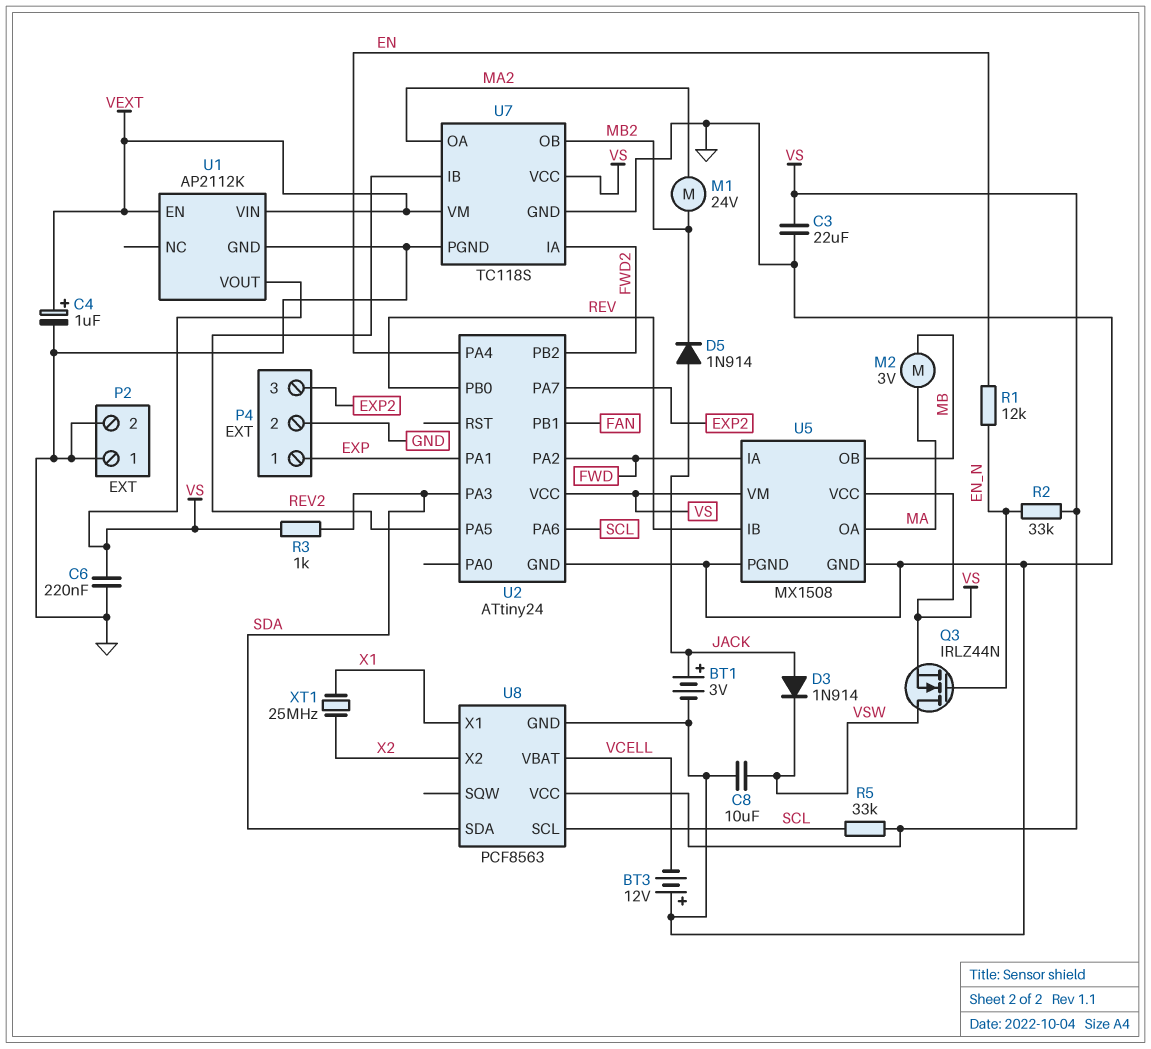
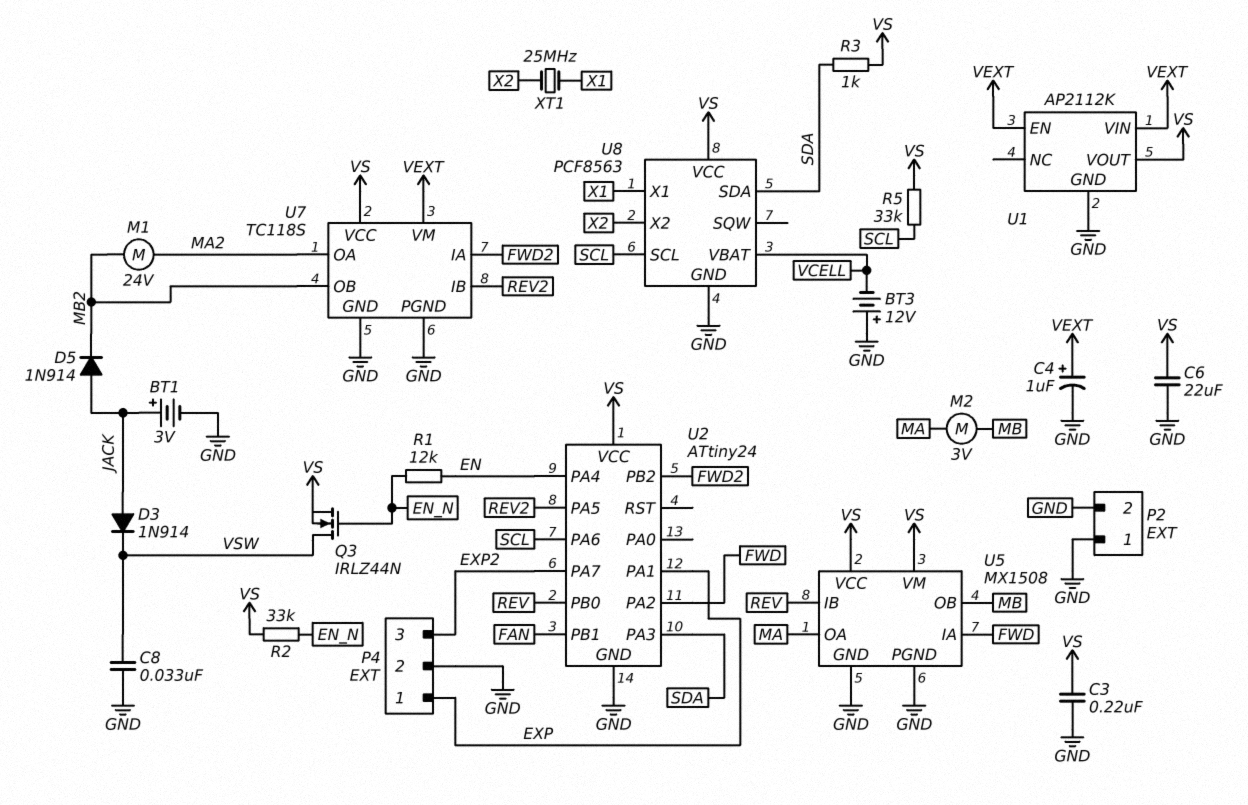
C3: 22uF (GND, VS) -> 220nF (GND, VS)
C6: 220nF (GND, VS) -> 22uF (GND, VS)
C8: 10uF (GND, VSW) -> 33nF (GND, VSW)

